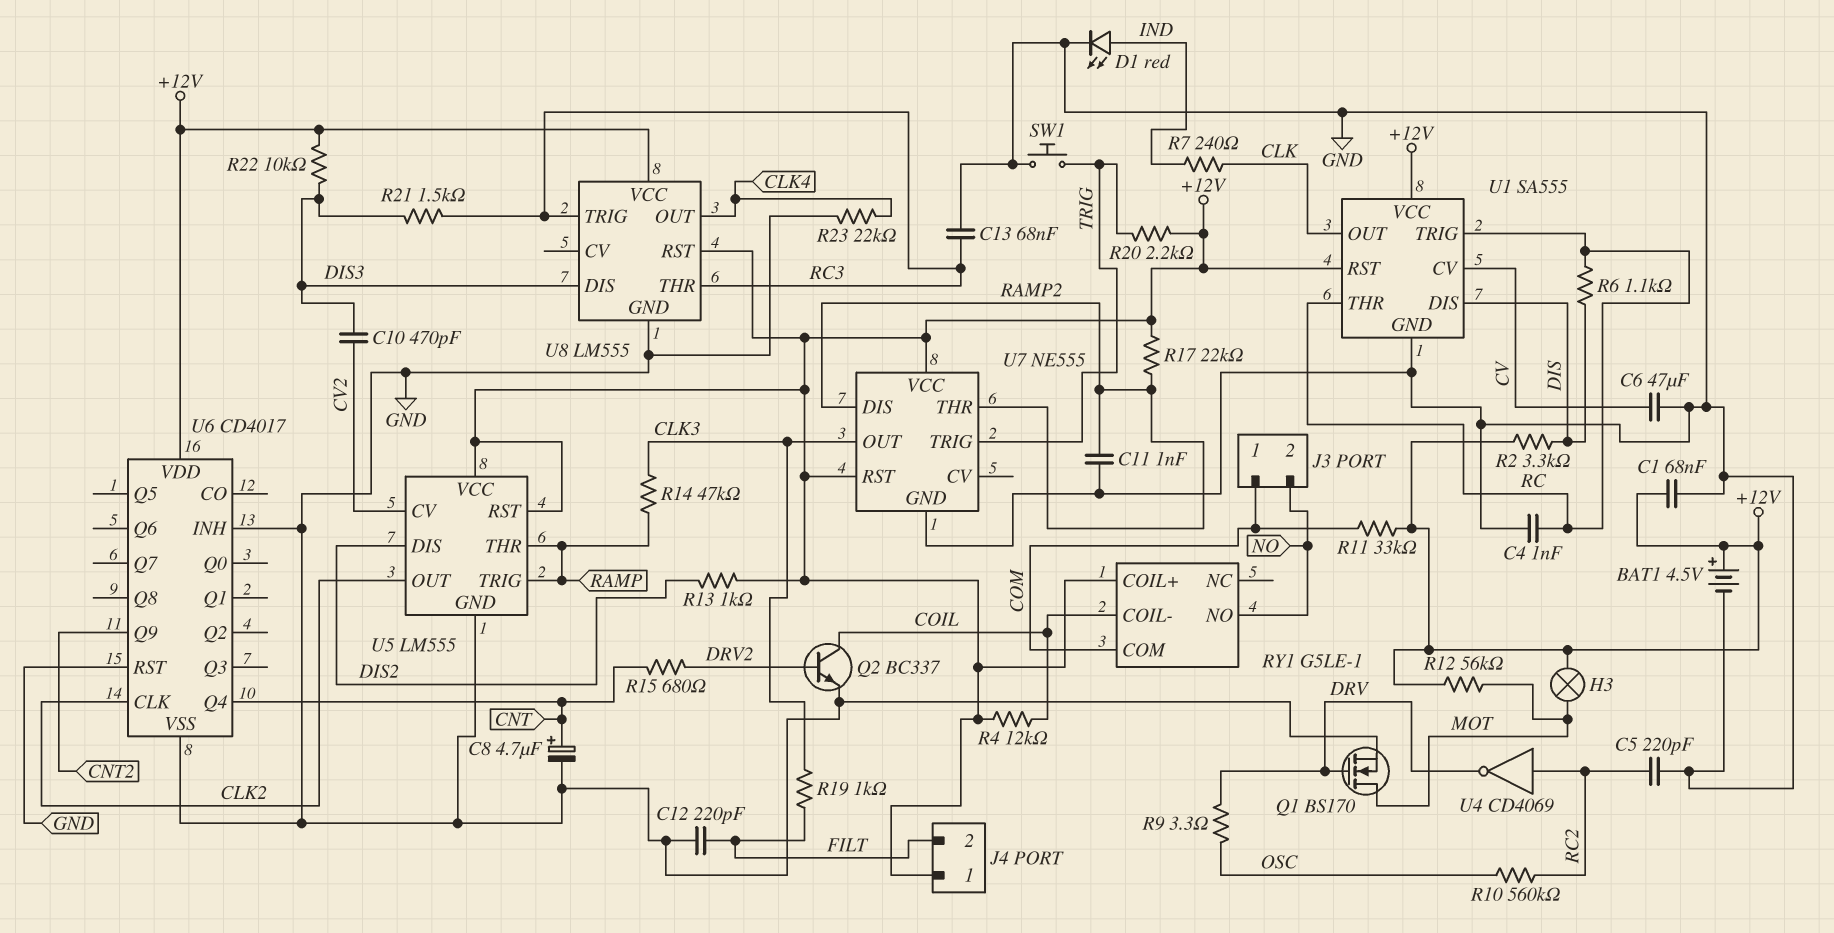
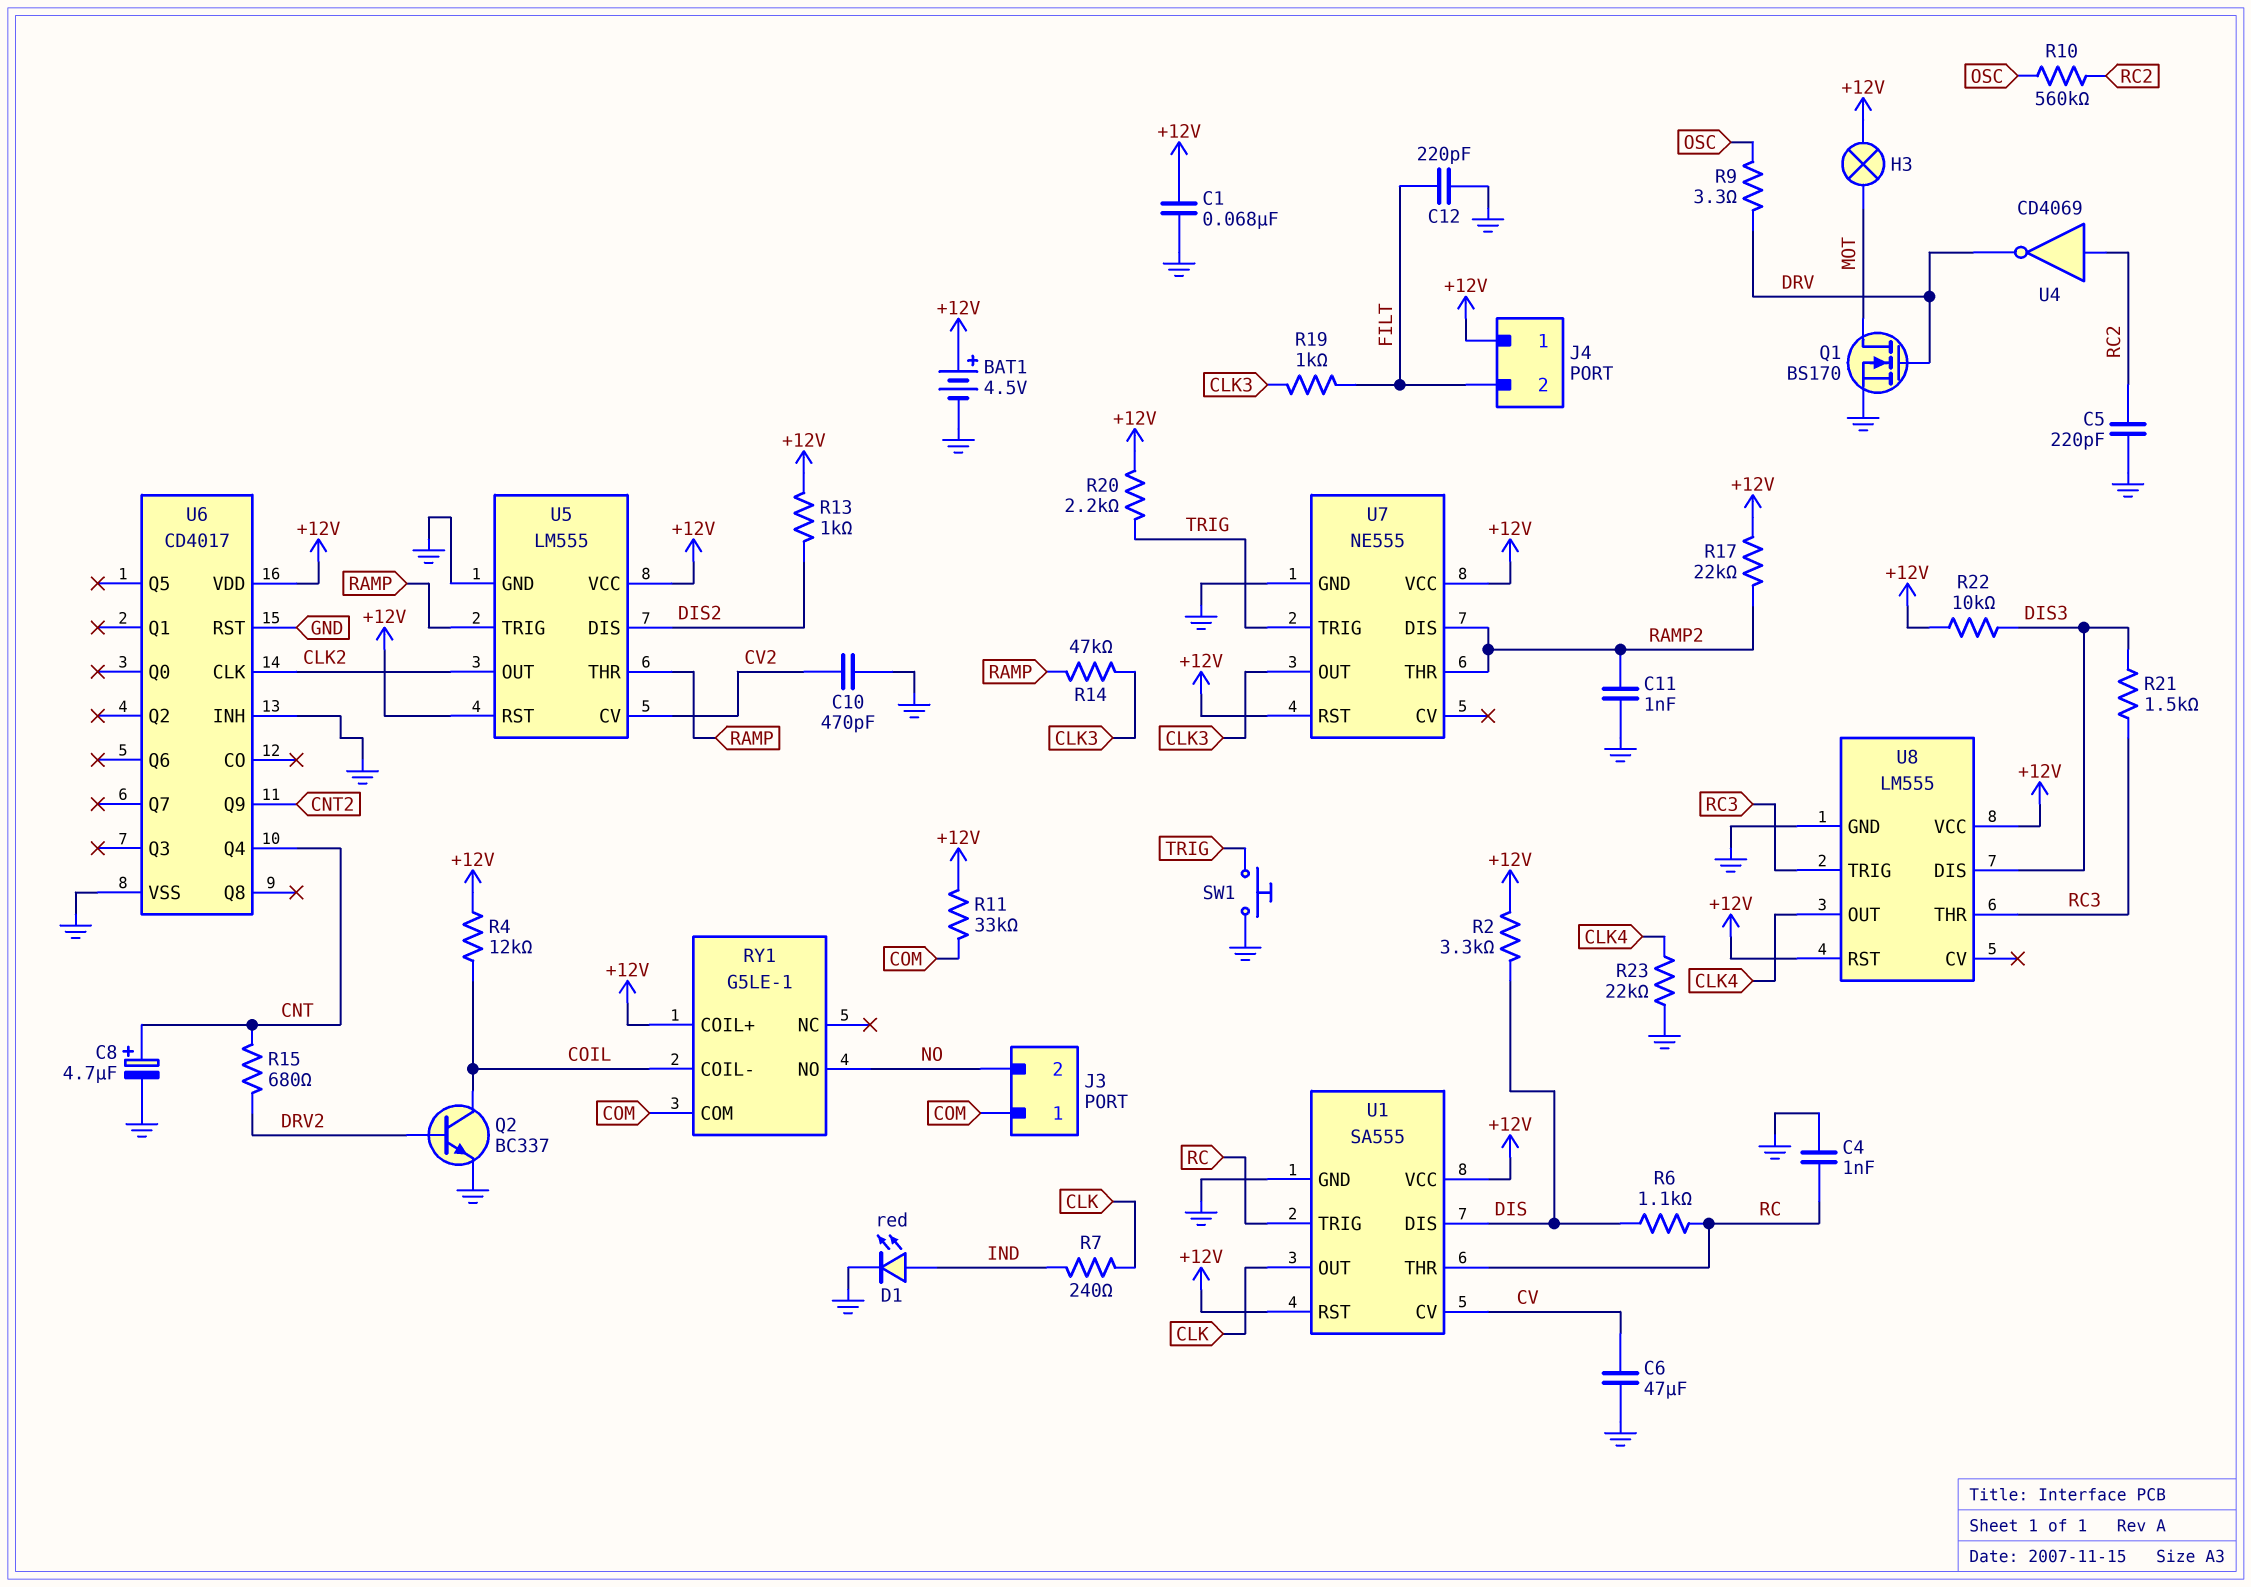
C10: 470pF (CV2, DIS3) -> 470pF (CV2, GND)
C13: 68nF (GND, RC3) -> none
R12: 56k (+12V, MOT) -> none

